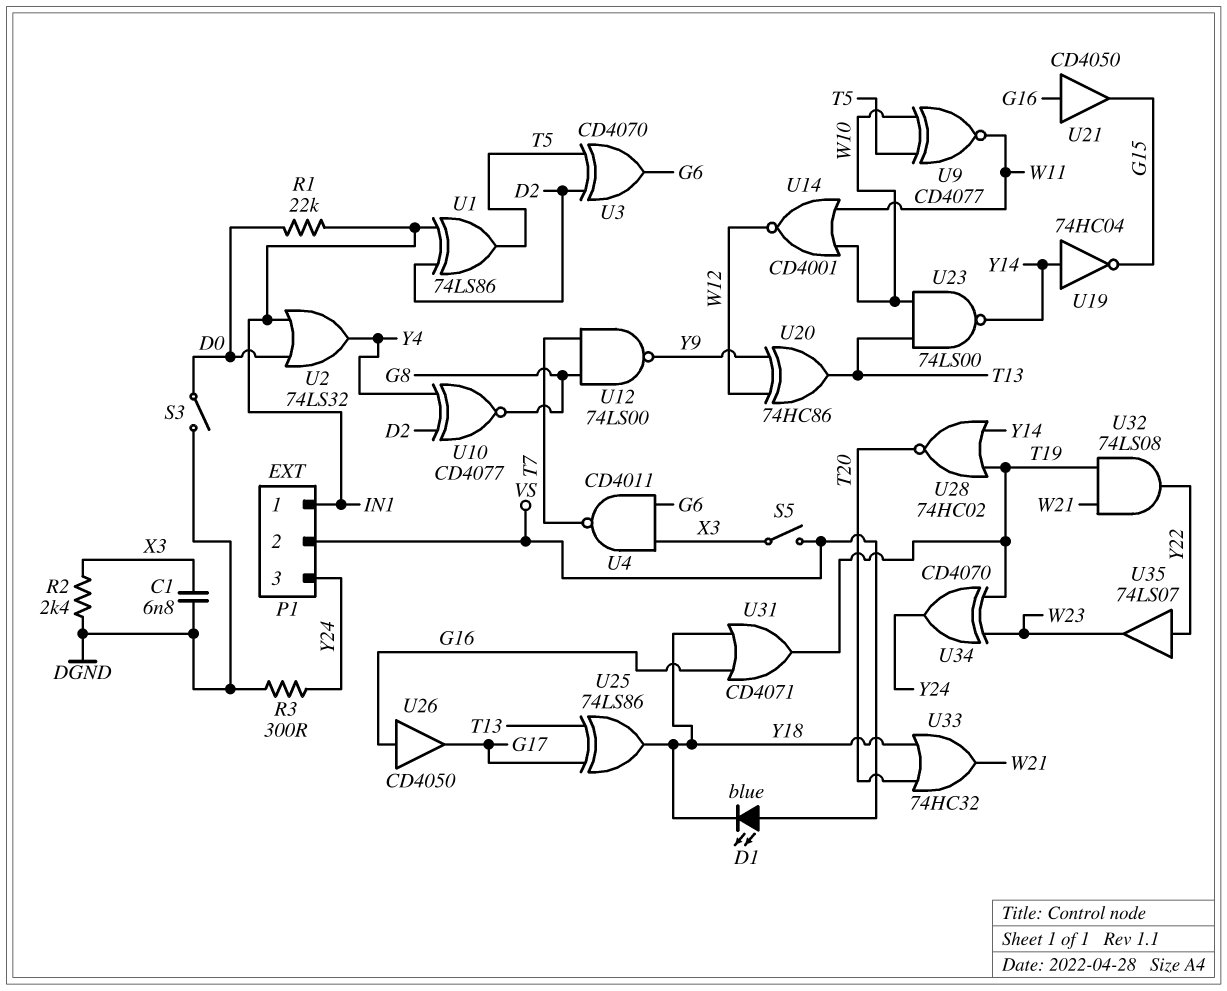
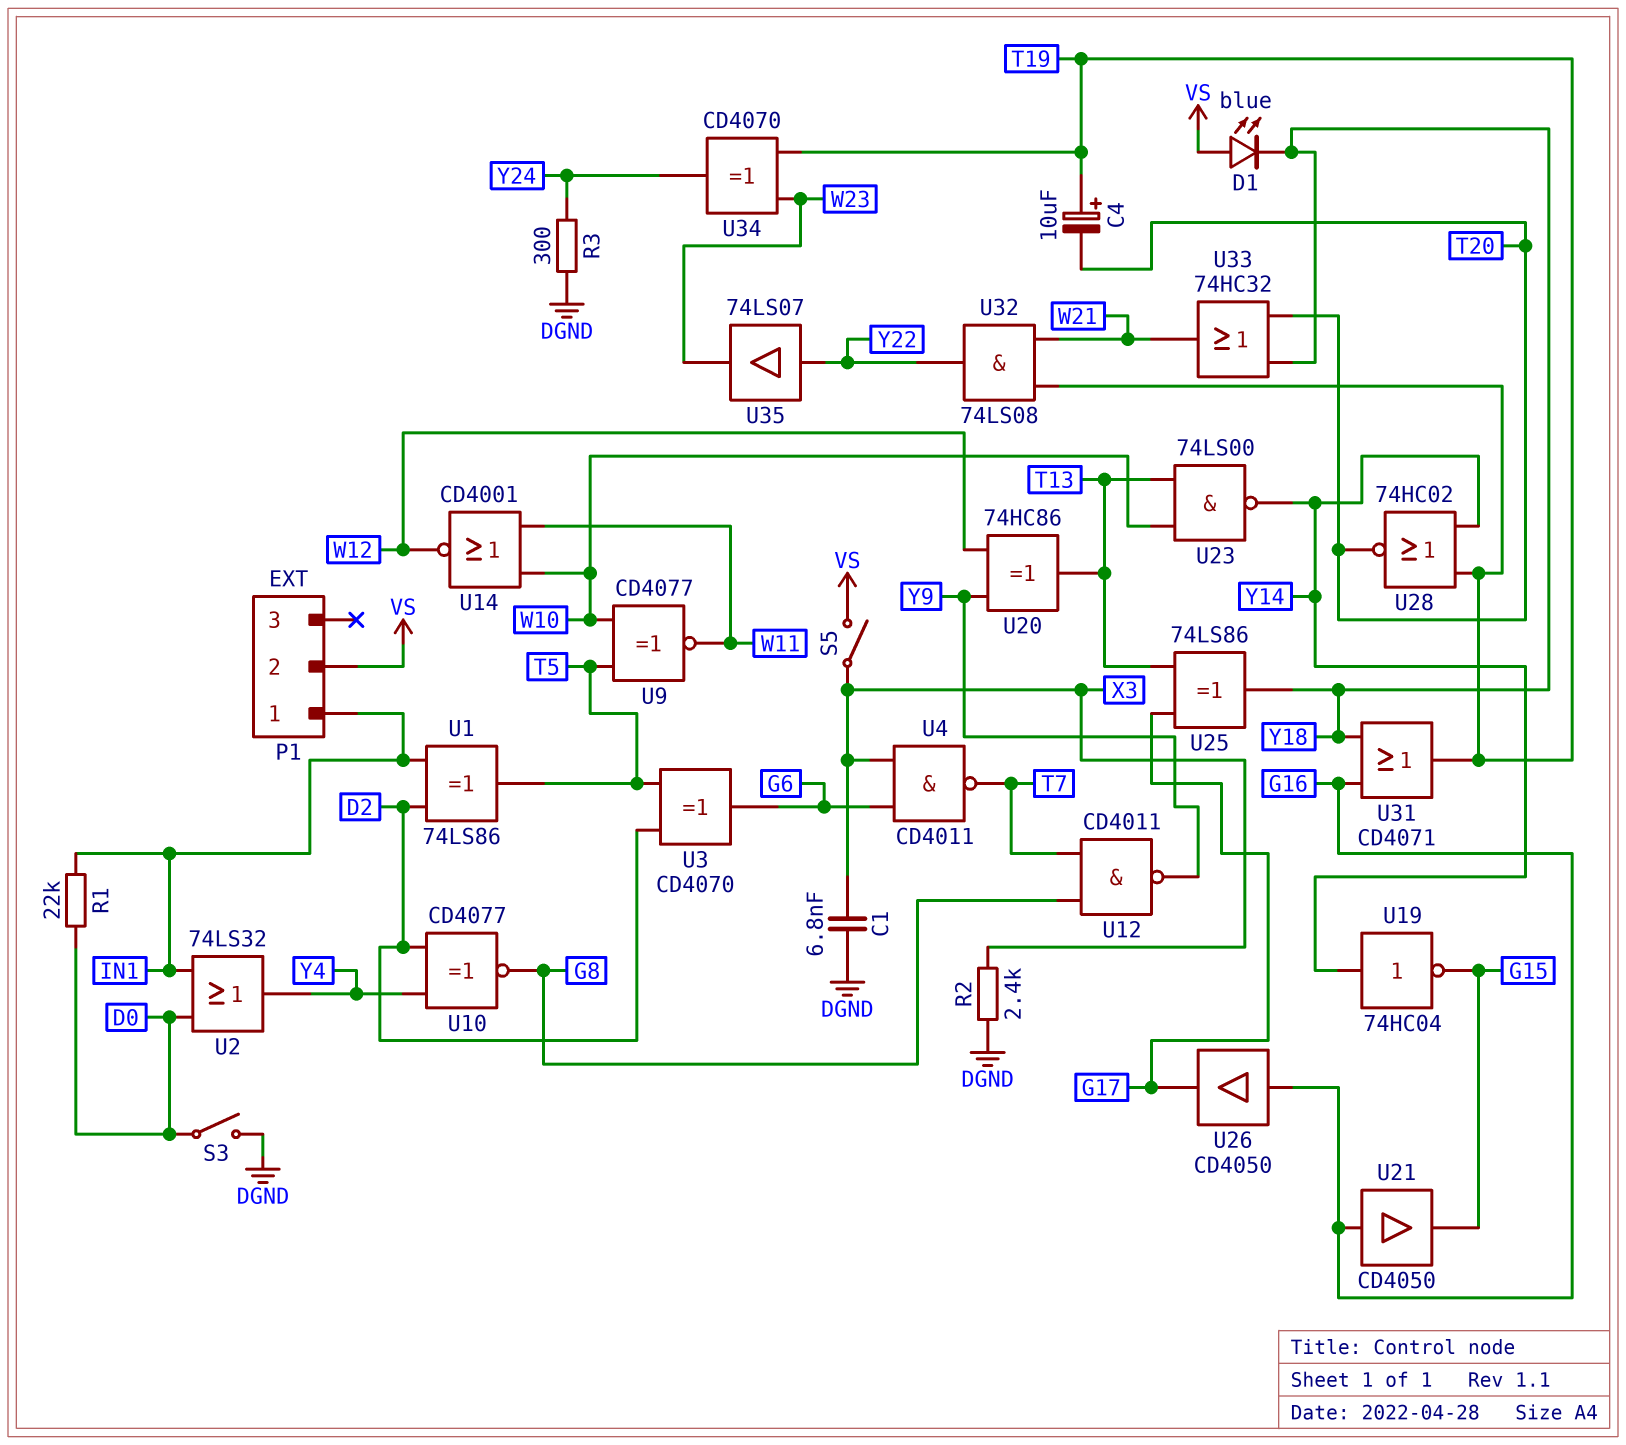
C4: none -> 10uF (plus T19, minus T20)
P1 pin 3: Y24 -> none
U12: NAND 74LS00 (in G8, in T7, out Y9) -> NAND CD4011 (in G8, in T7, out Y9)

